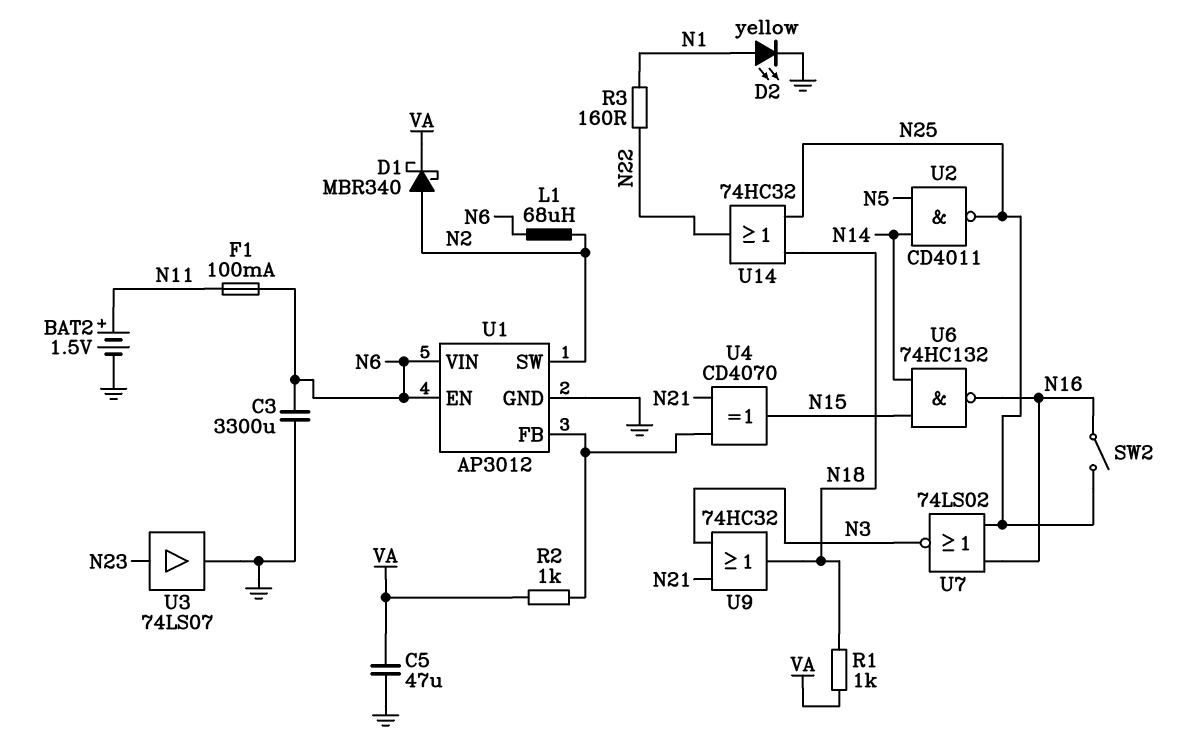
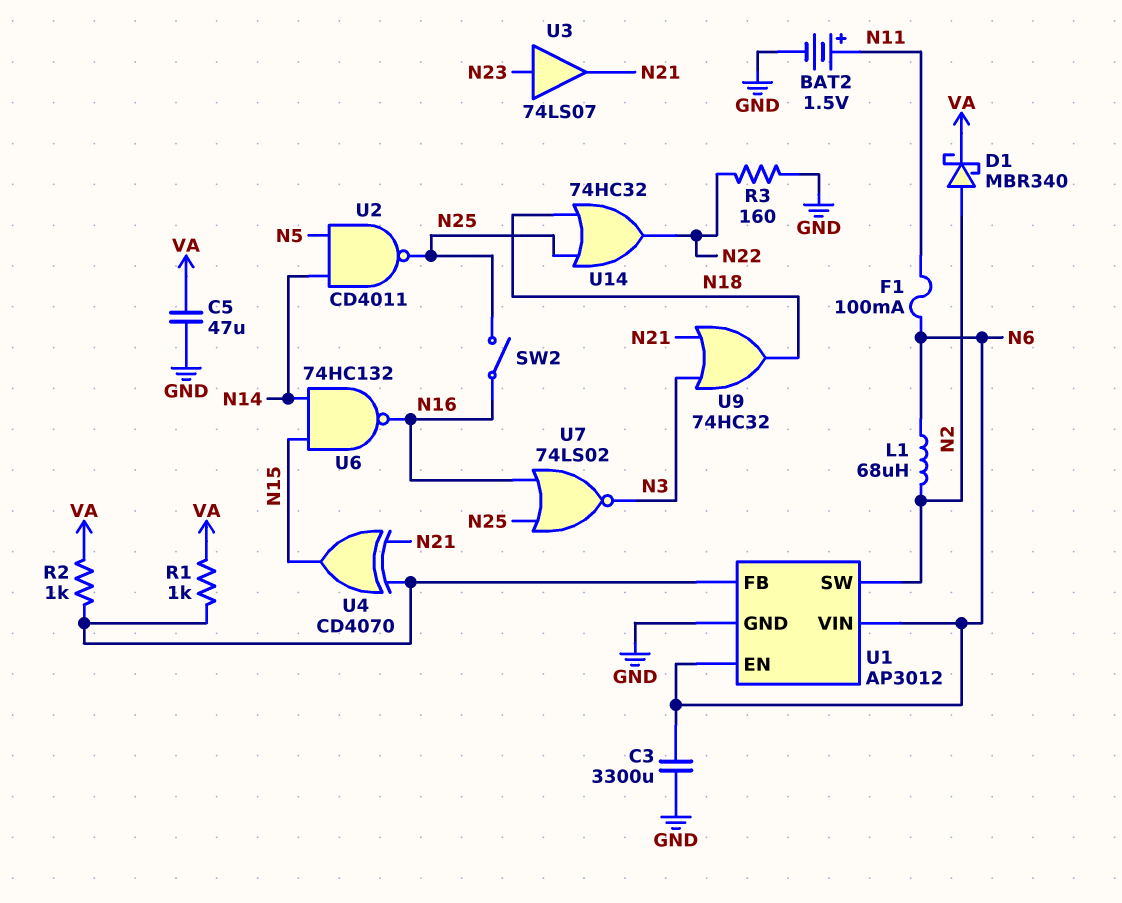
D2: LED yellow (A N1, K GND) -> none
R1: 1k (N18, VA) -> 1k (U1/FB, VA)
R3: 160 (N1, N22) -> 160 (GND, N22)
U3: buffer 74LS07 (in N23, out GND) -> buffer 74LS07 (in N23, out N21)

